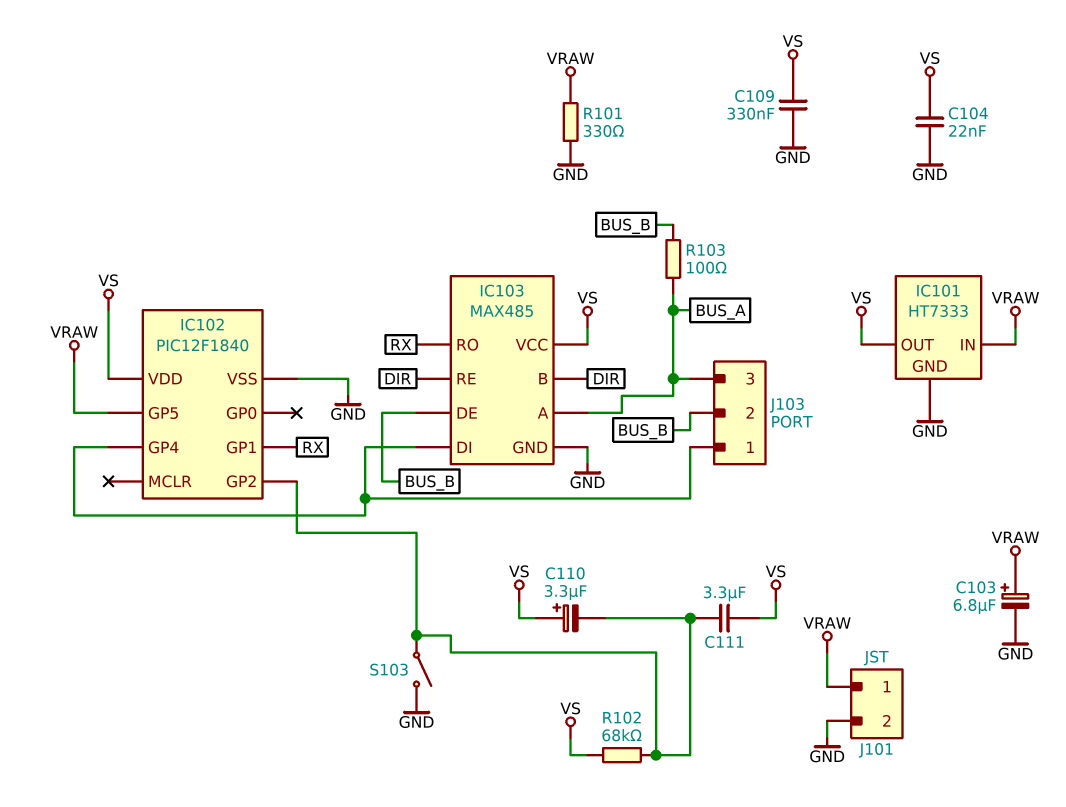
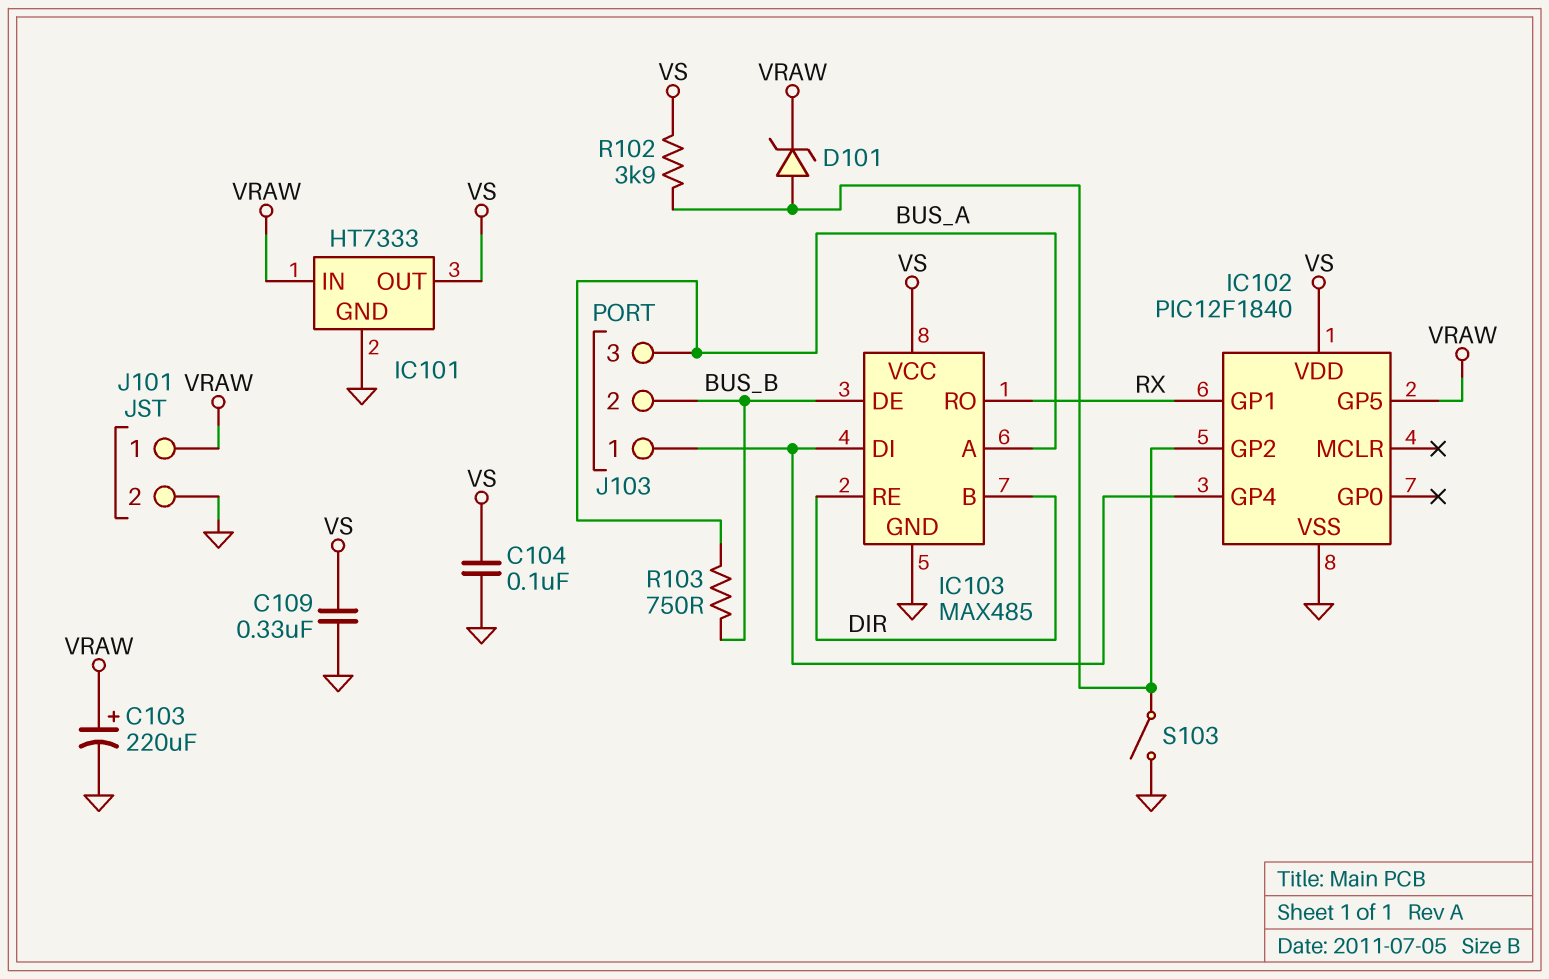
C103: 6.8uF (plus VRAW, minus GND) -> 220uF (plus VRAW, minus GND)
C104: 22nF (GND, VS) -> 100nF (GND, VS)
C110: 3.3uF (plus VS, minus IC102/GP2) -> none
C111: 3.3uF (IC102/GP2, VS) -> none
D101: none -> zener (A IC102/GP2, K VRAW)
R101: 330 (GND, VRAW) -> none
R102: 68k (IC102/GP2, VS) -> 3.9k (IC102/GP2, VS)
R103: 100 (BUS_A, BUS_B) -> 750 (BUS_A, BUS_B)

